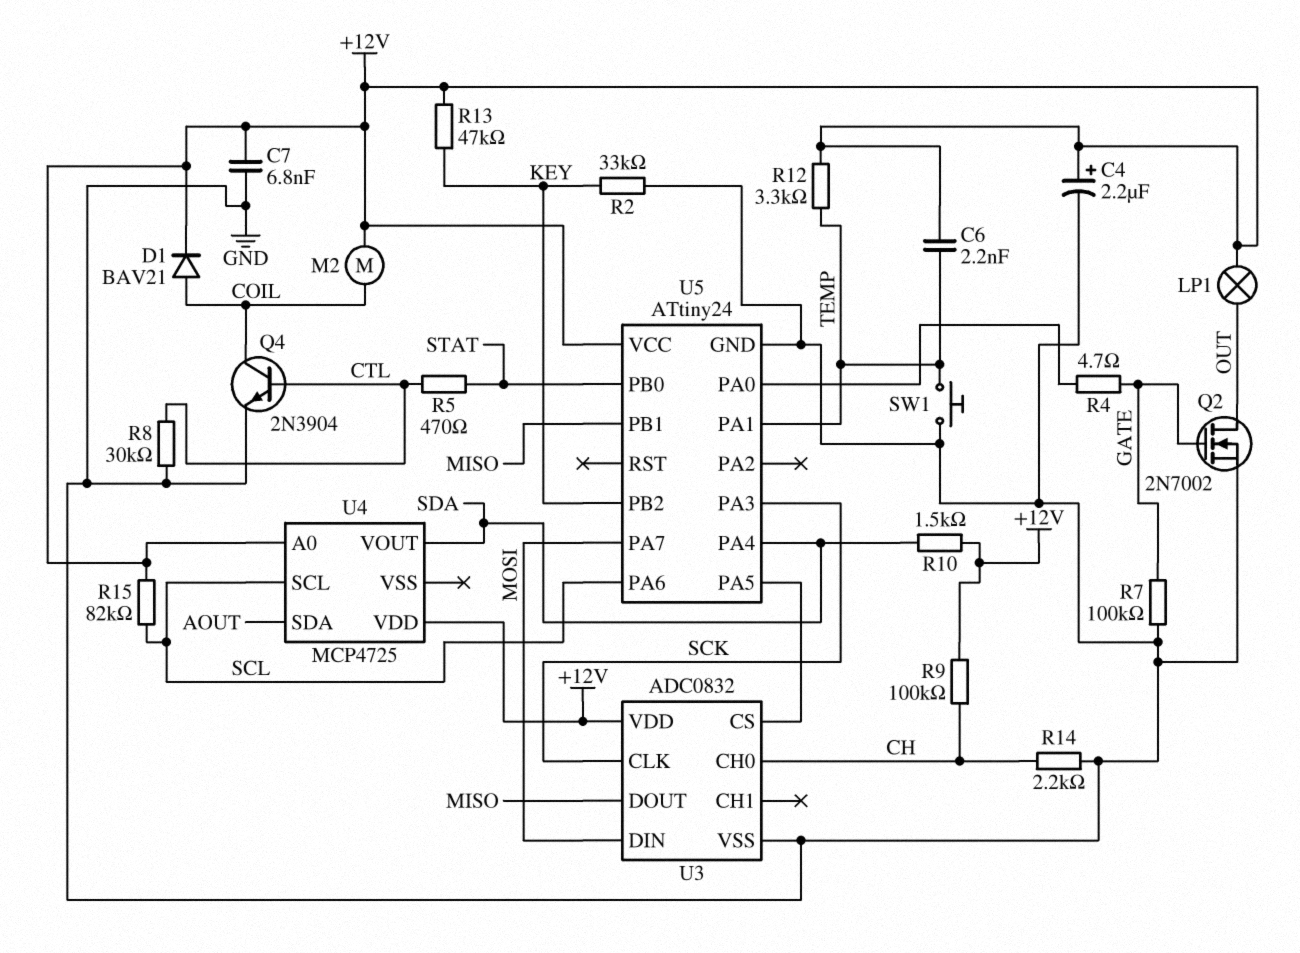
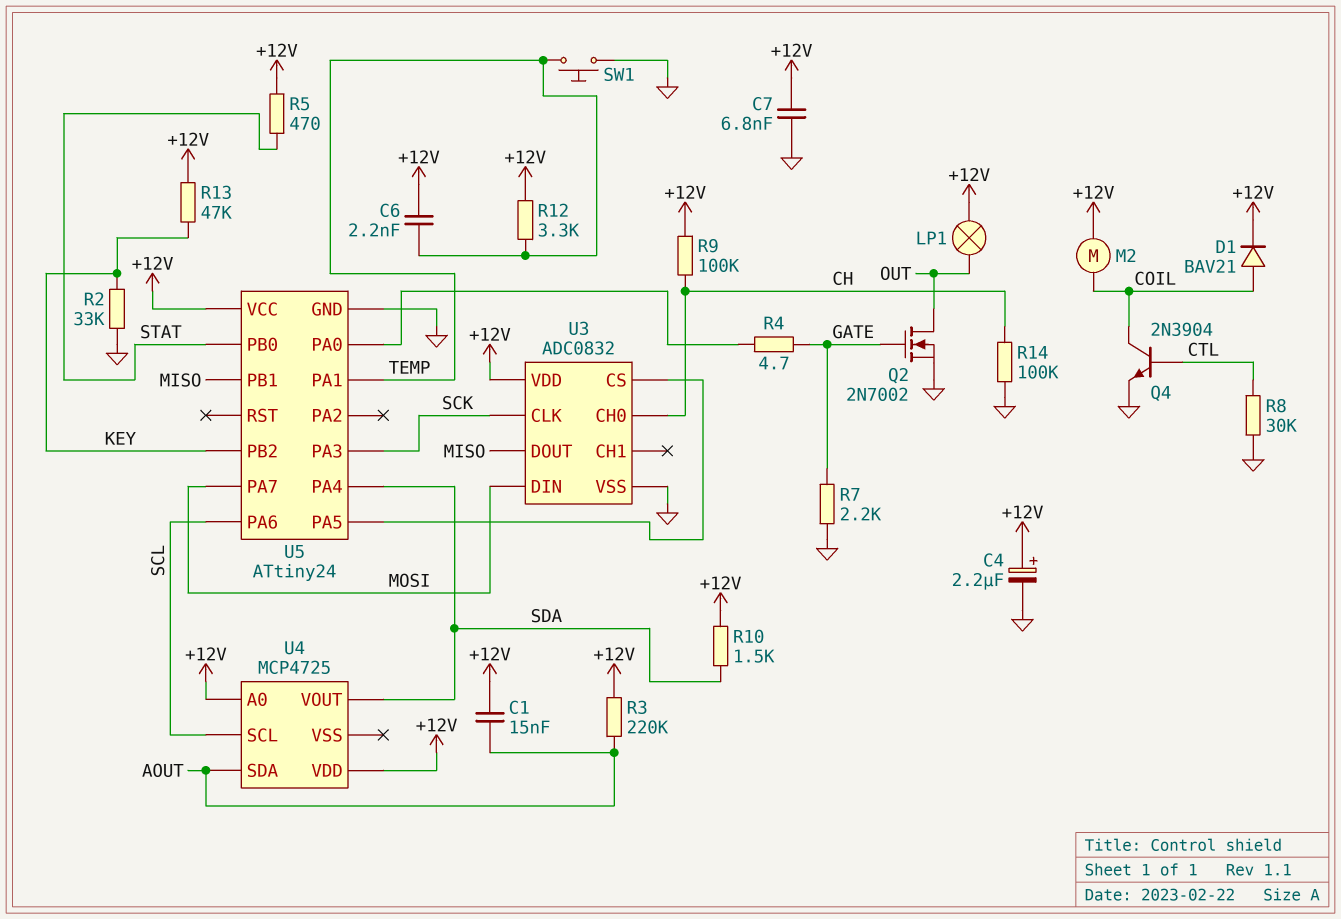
C1: none -> 15nF (+12V, AOUT)
R3: none -> 220k (+12V, AOUT)
R5: 470 (CTL, STAT) -> 470 (+12V, STAT)
R7: 100k (GATE, GND) -> 2.2k (GATE, GND)
R14: 2.2k (CH, GND) -> 100k (CH, GND)
R15: 82k (+12V, SCL) -> none

